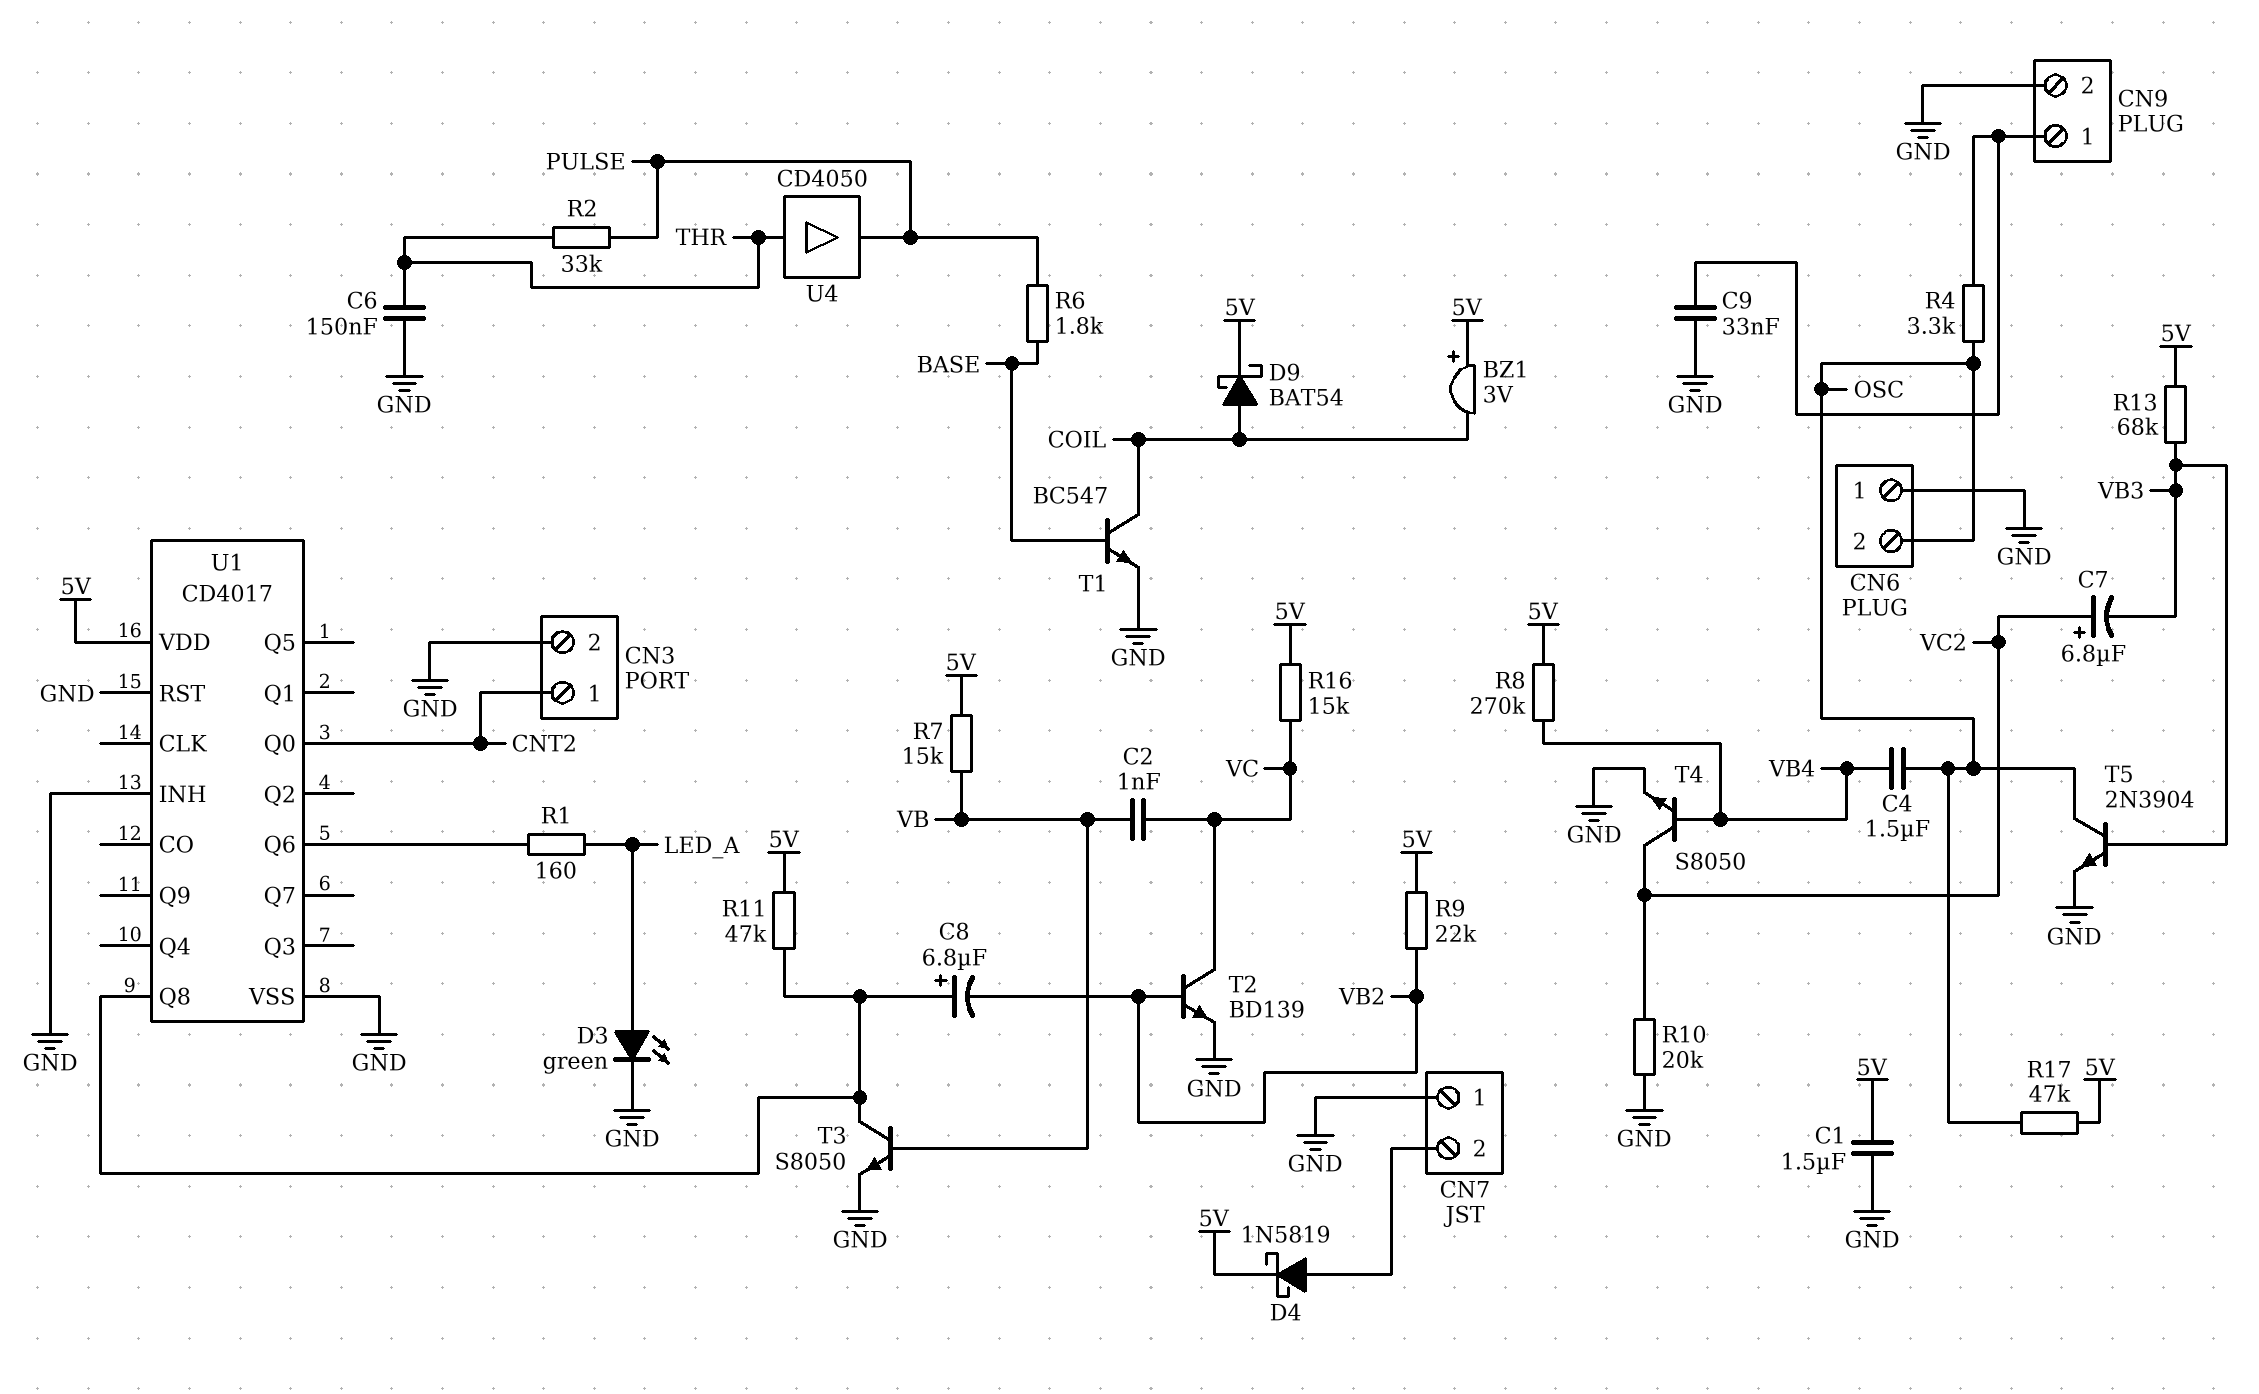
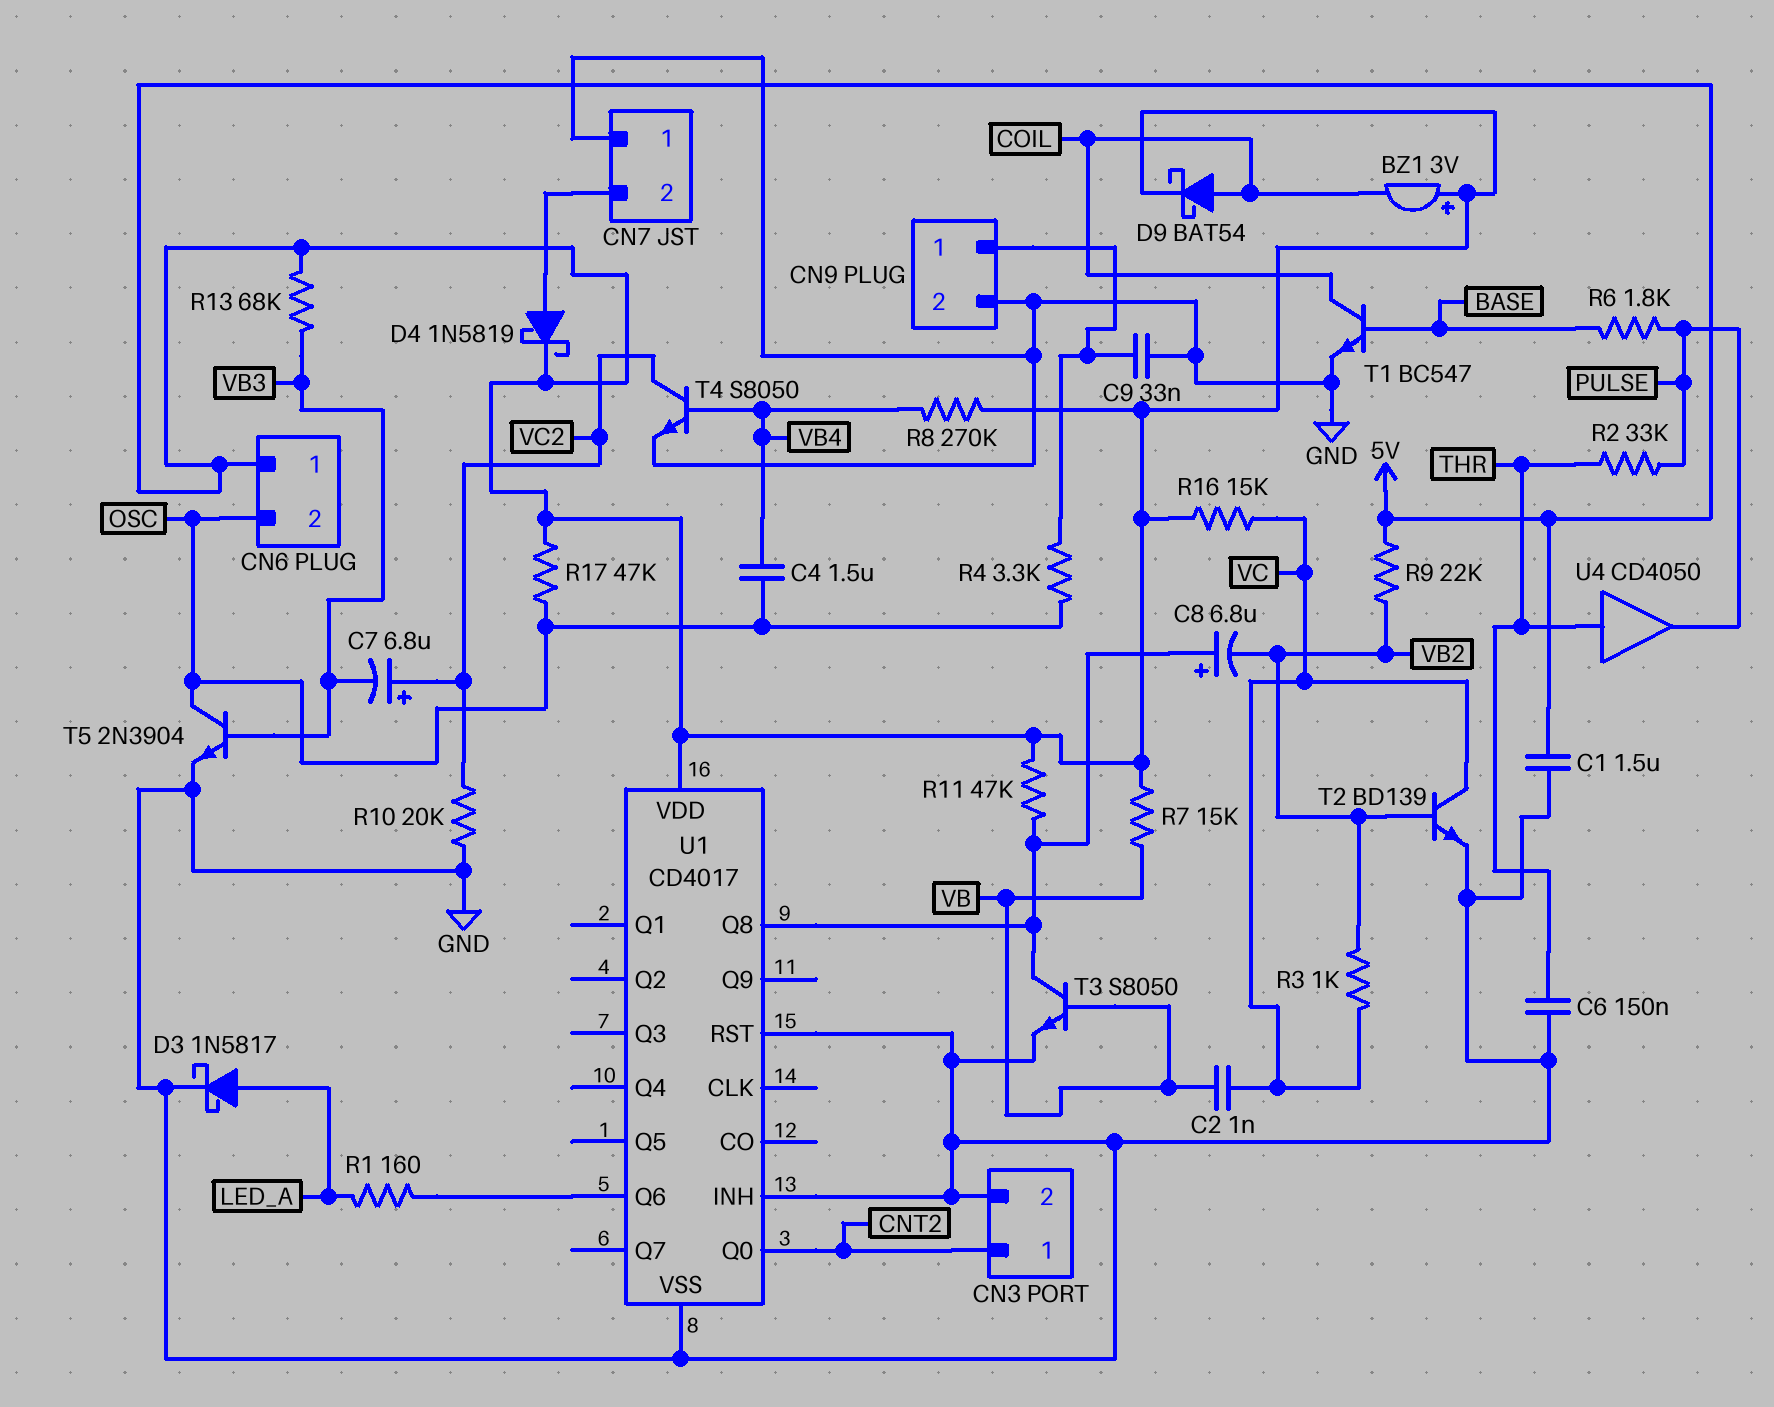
CN6 pin 1: GND -> 5V
D3: LED green (A LED_A, K GND) -> schottky 1N5817 (A LED_A, K GND)
R3: none -> 1k (VB2, VC)

